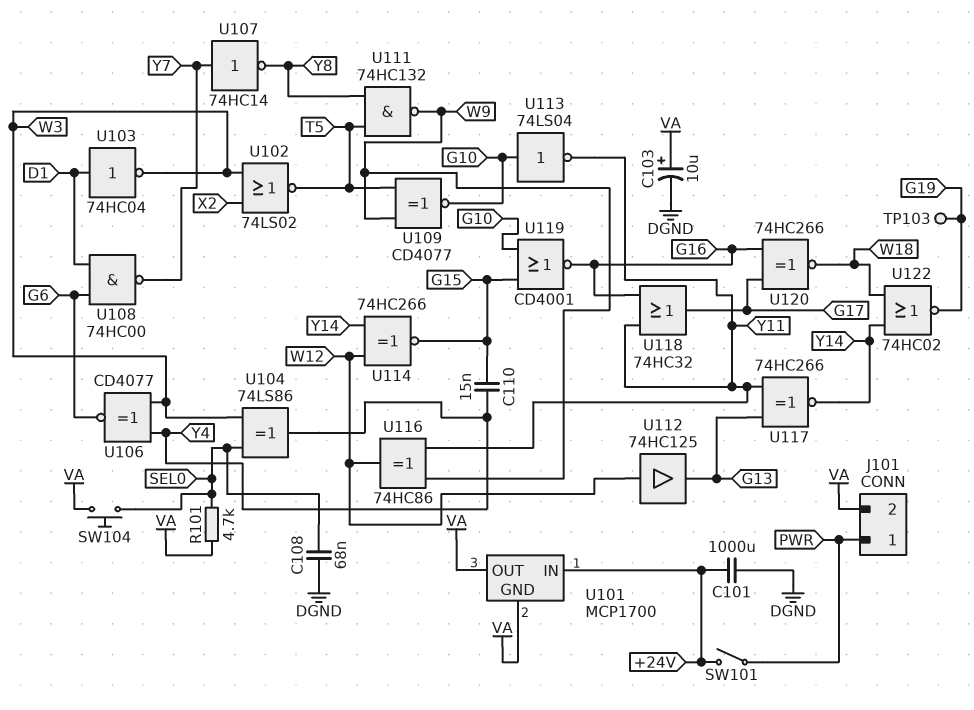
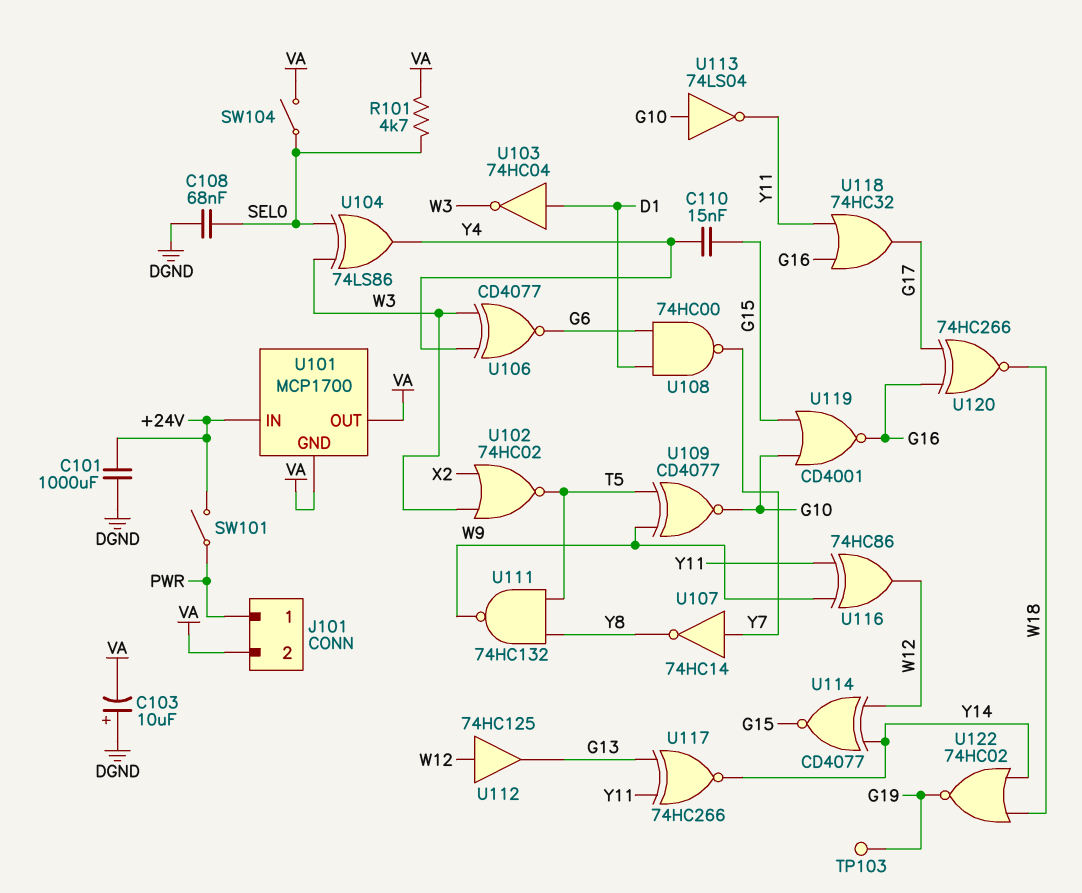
C103: 10uF (plus VA, minus DGND) -> 10uF (plus DGND, minus VA)
SW104: button (SEL0, VA) -> switch (SEL0, VA)
U102: NOR 74LS02 (in W3, in X2, out T5) -> NOR 74HC02 (in W3, in X2, out T5)
U114: XNOR 74HC266 (in W12, in Y14, out G15) -> XNOR CD4077 (in W12, in Y14, out G15)

